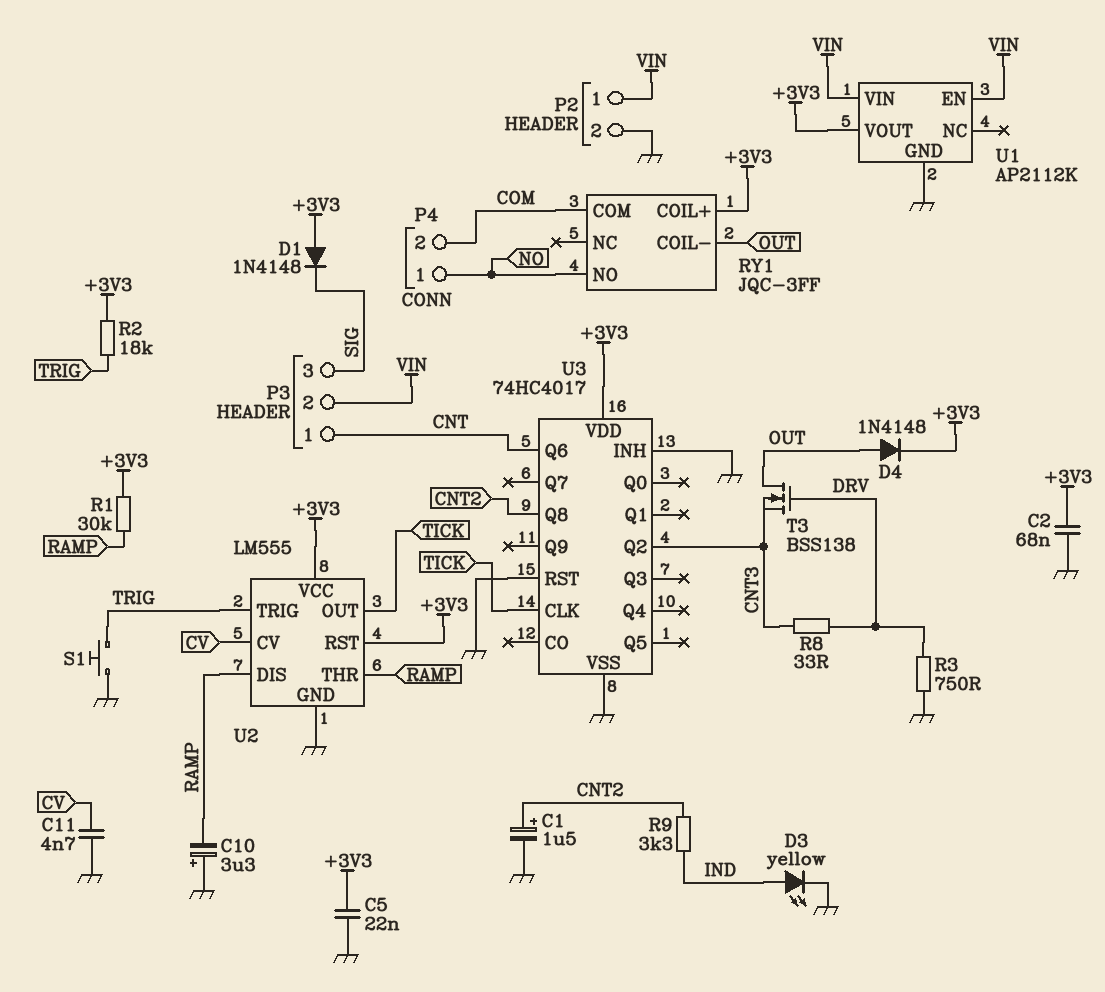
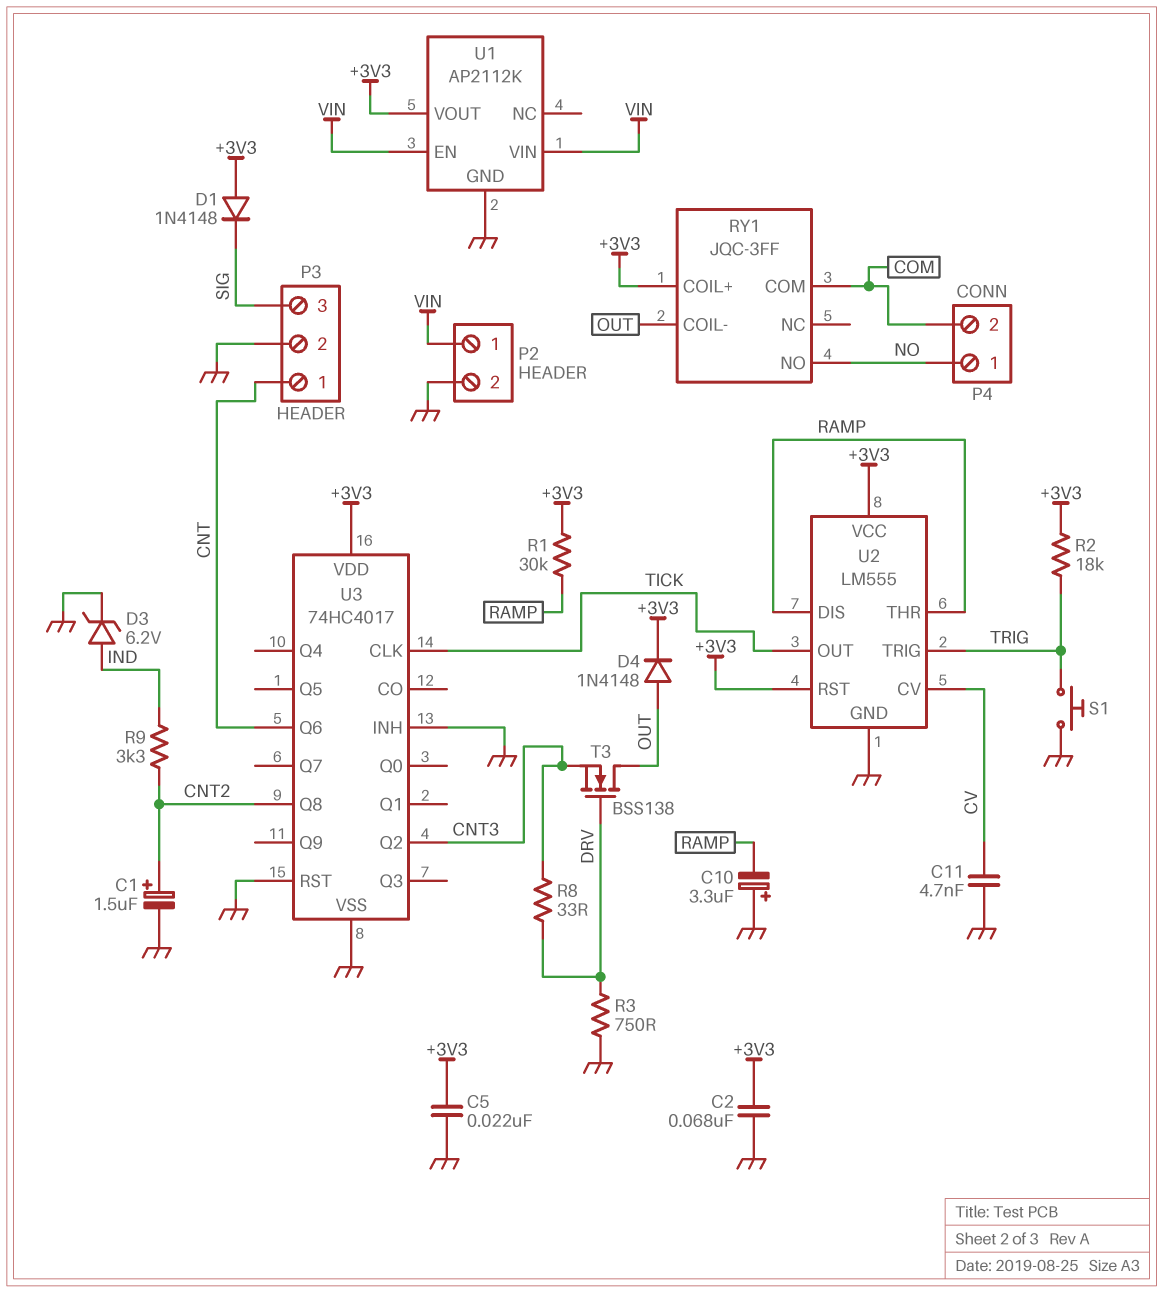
D3: LED yellow (A IND, K GND) -> zener 6.2V (A IND, K GND)
P3 pin 2: VIN -> GND

